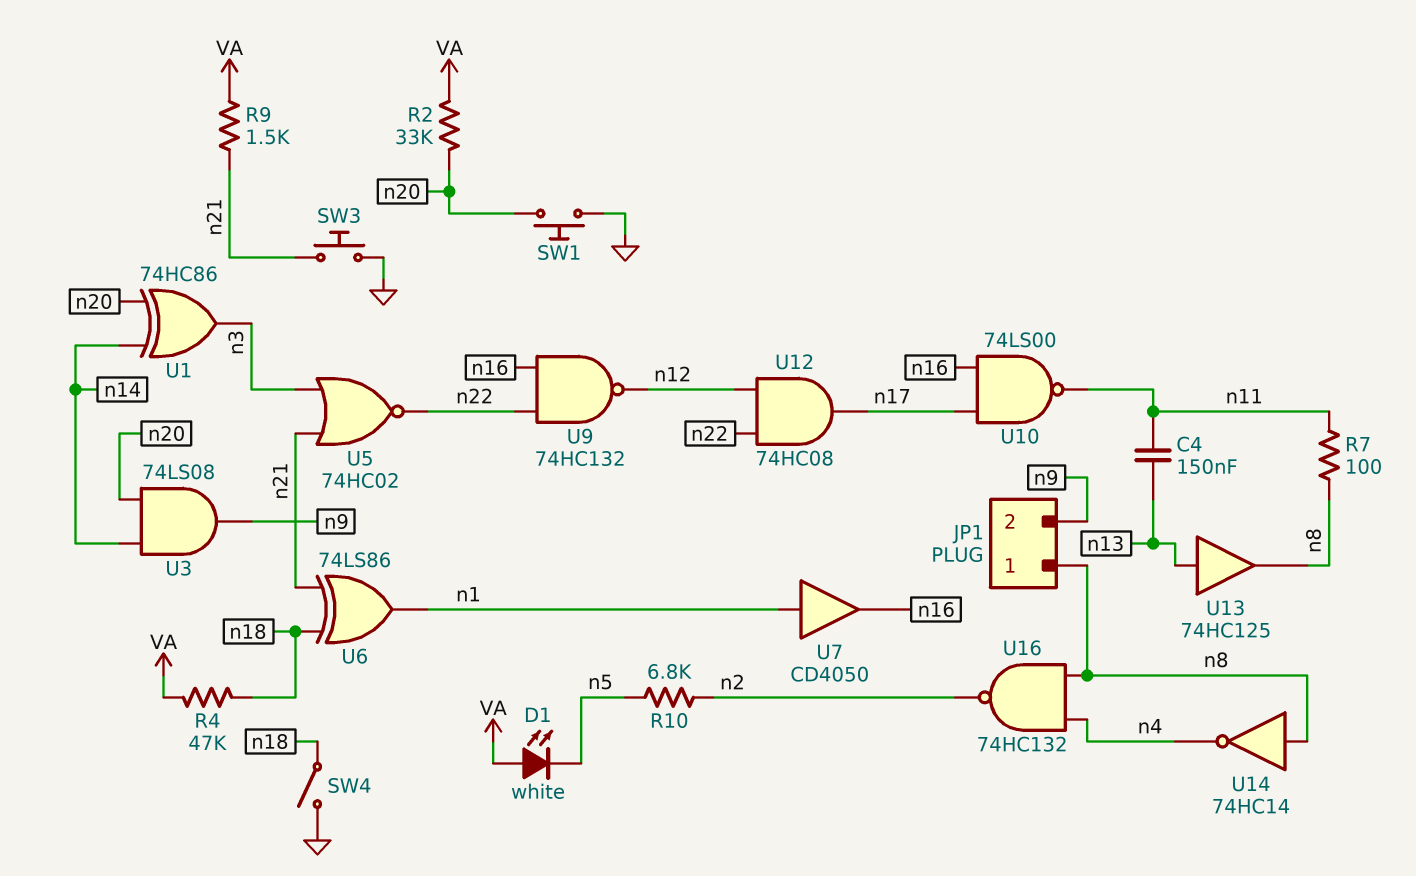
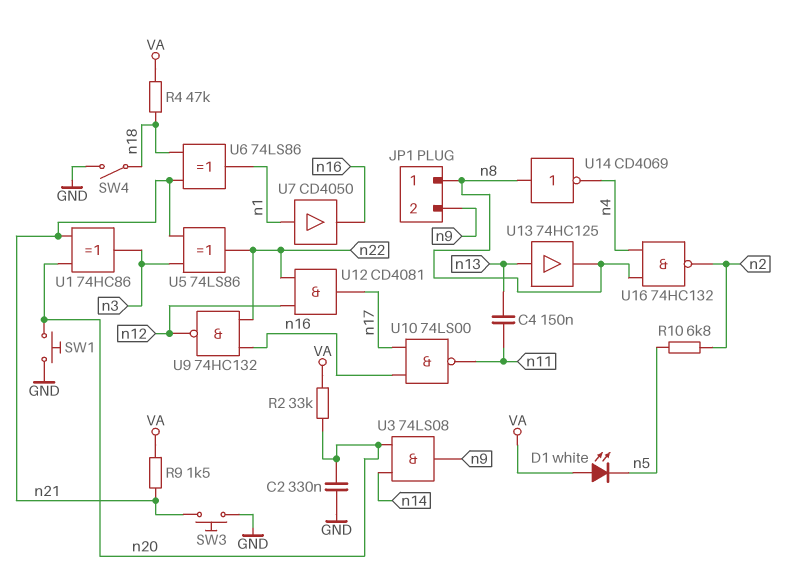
C2: none -> 330nF (GND, n20)
R7: 100 (n8, n11) -> none
U1: XOR 74HC86 (in n14, in n20, out n3) -> XOR 74HC86 (in n20, in n21, out n3)
U5: NOR 74HC02 (in n3, in n21, out n22) -> XOR 74LS86 (in n3, in n21, out n22)
U12: AND 74HC08 (in n12, in n22, out n17) -> AND CD4081 (in n12, in n22, out n17)
U14: NOT 74HC14 (in n8, out n4) -> NOT CD4069 (in n8, out n4)

